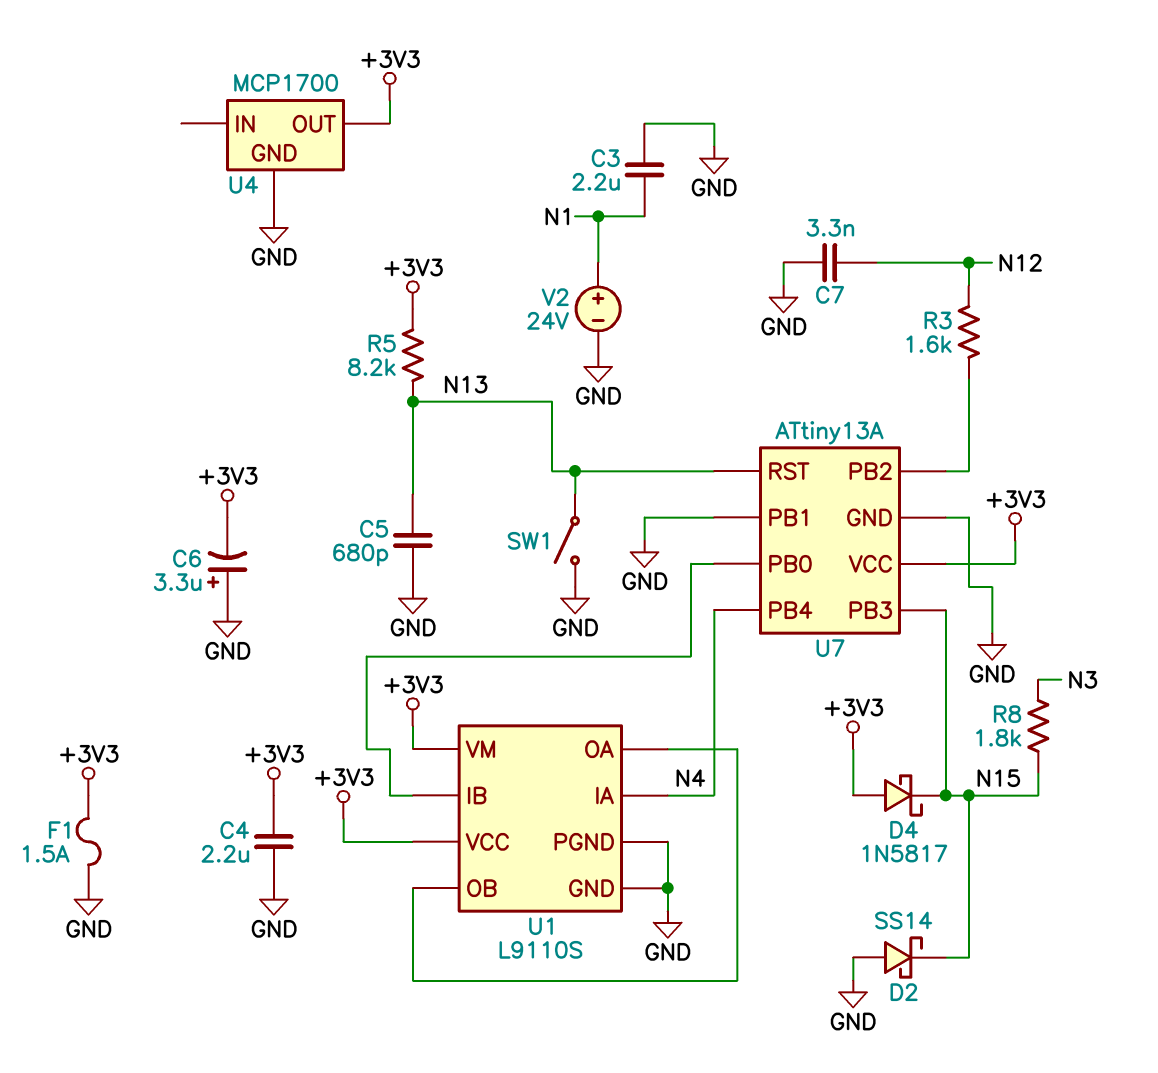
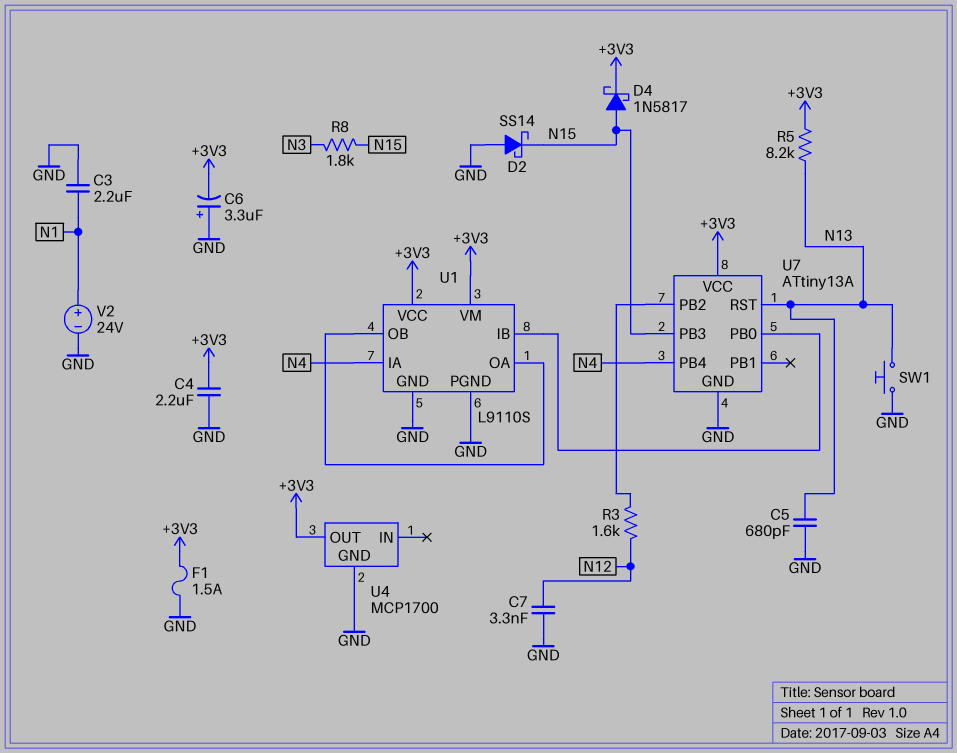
D4: schottky 1N5817 (A +3V3, K N15) -> schottky 1N5817 (A N15, K +3V3)
SW1: switch (GND, N13) -> button (GND, N13)
U7 pin PB1: GND -> none

